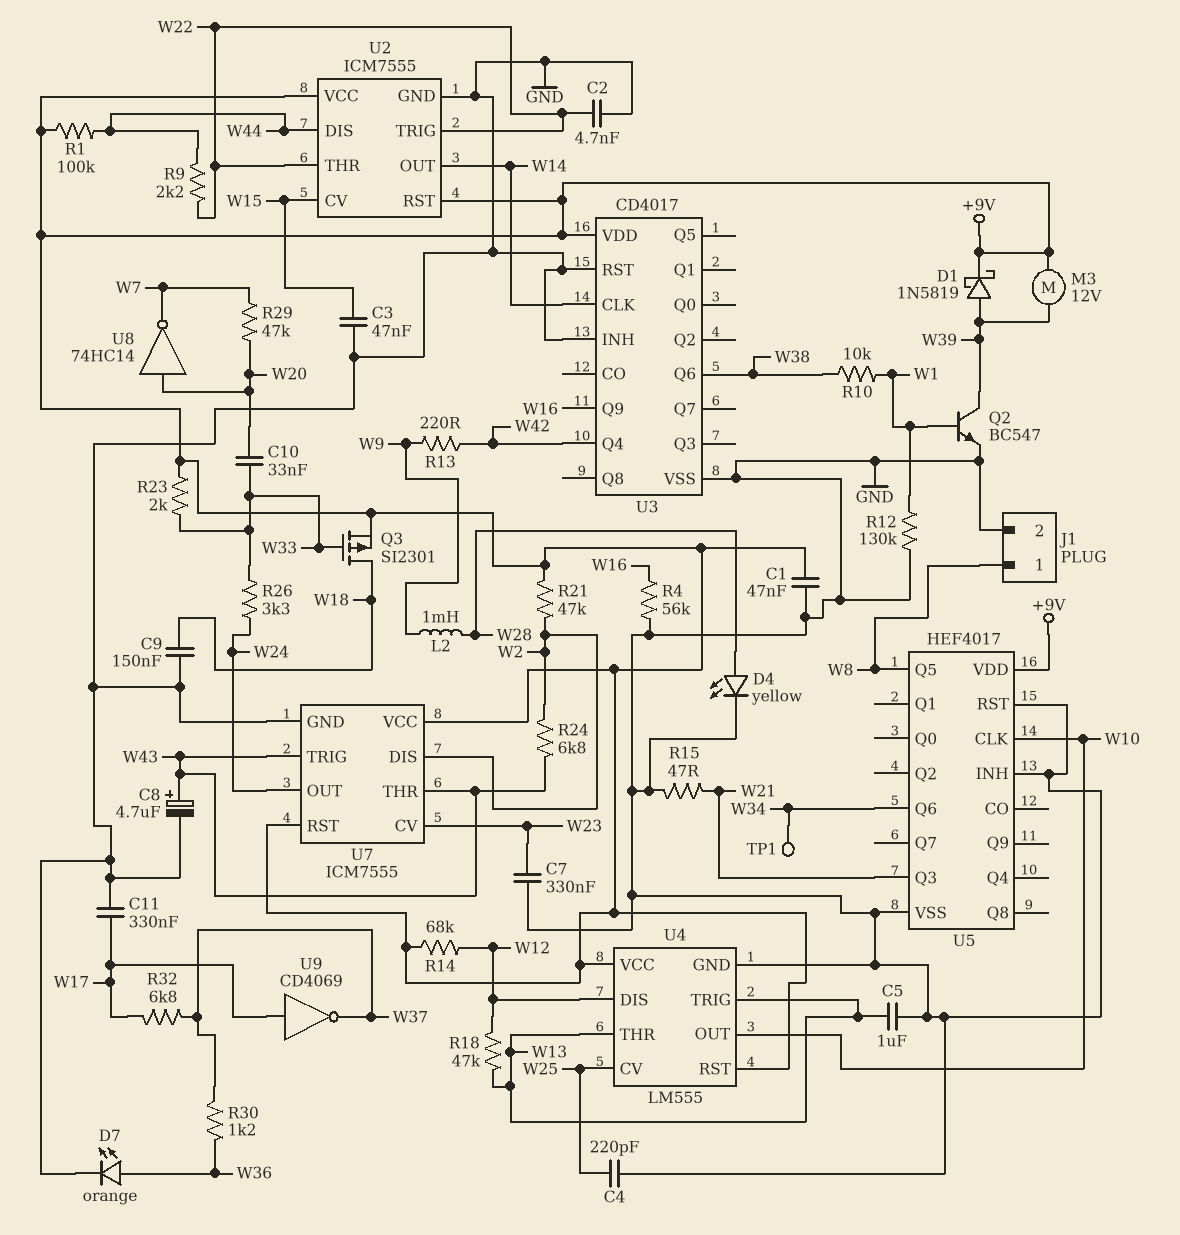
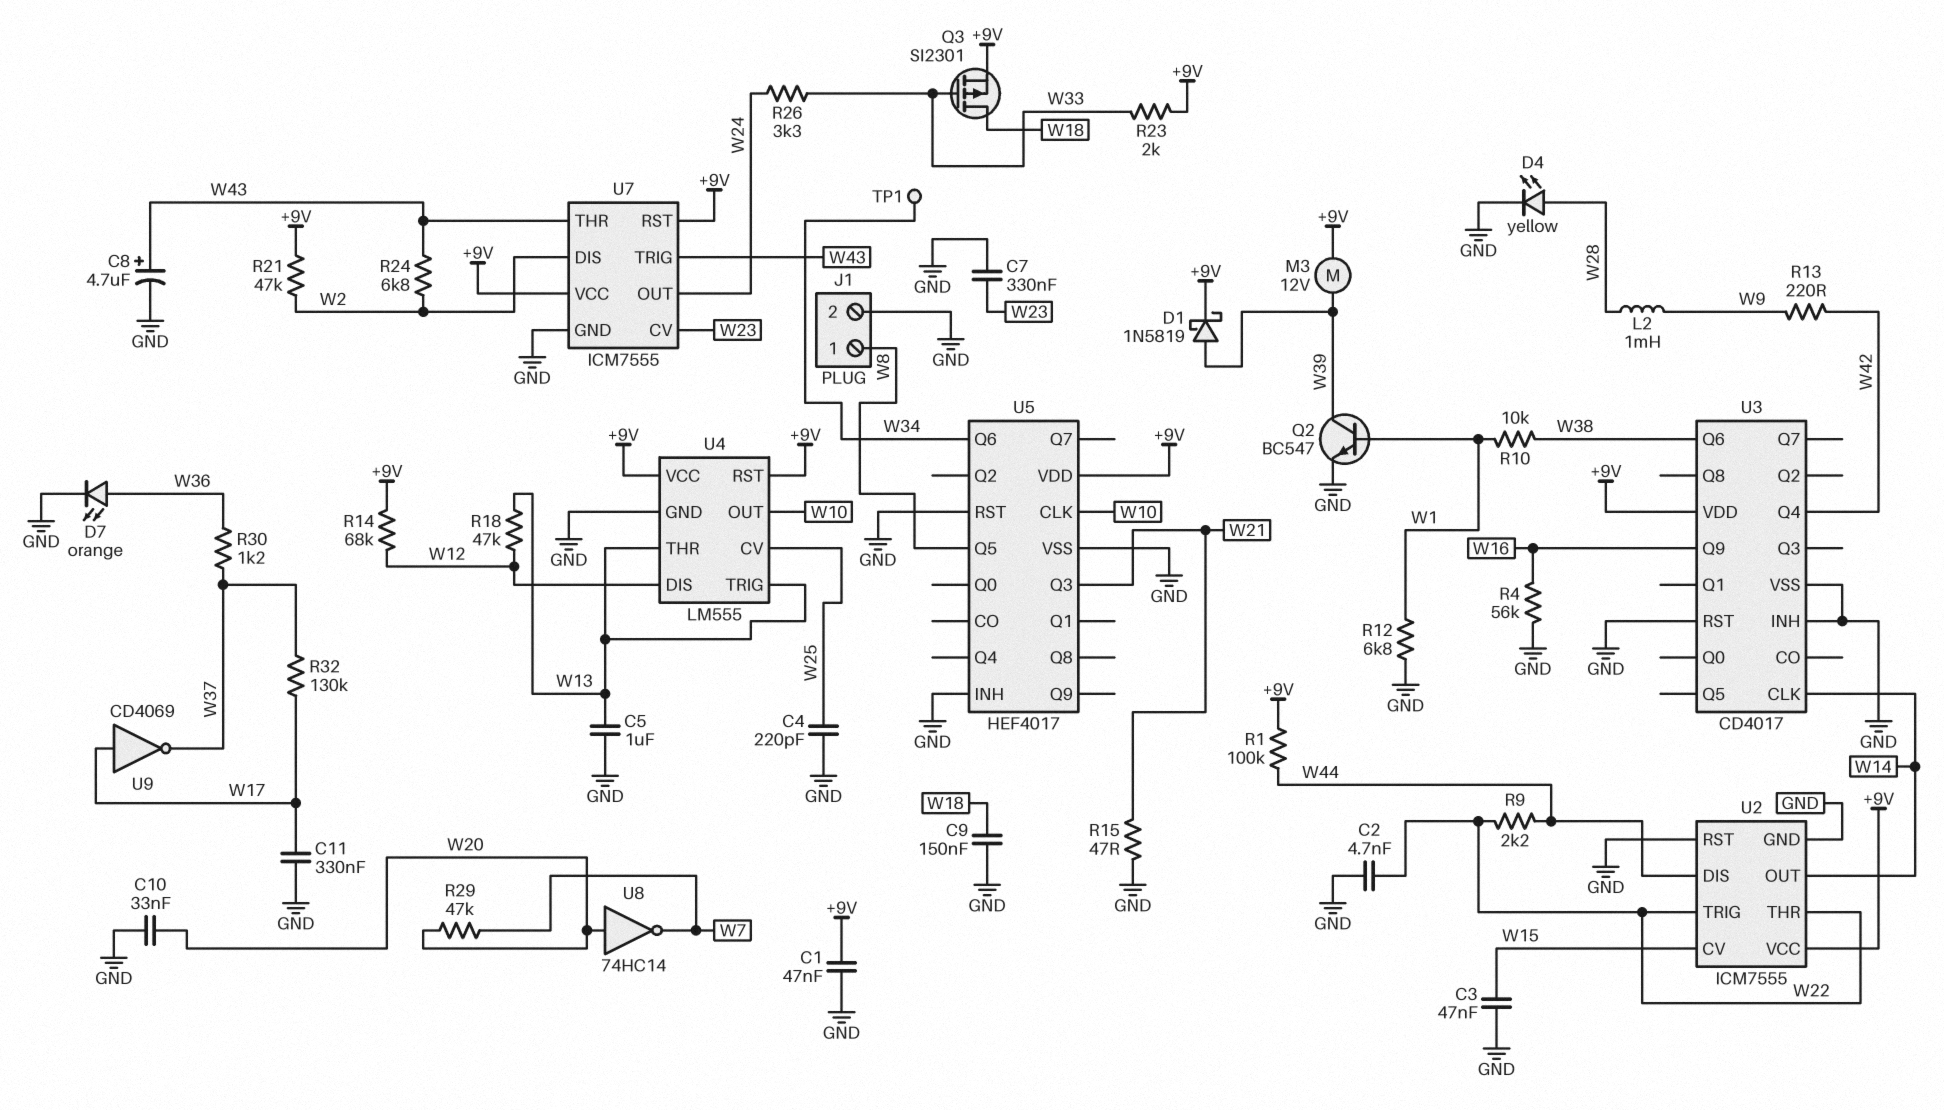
C10: 33nF (W20, W33) -> 33nF (GND, W20)
R12: 130k (GND, W1) -> 6.8k (GND, W1)
R32: 6.8k (W17, W37) -> 130k (W17, W37)
U2 pin RST: +9V -> GND

